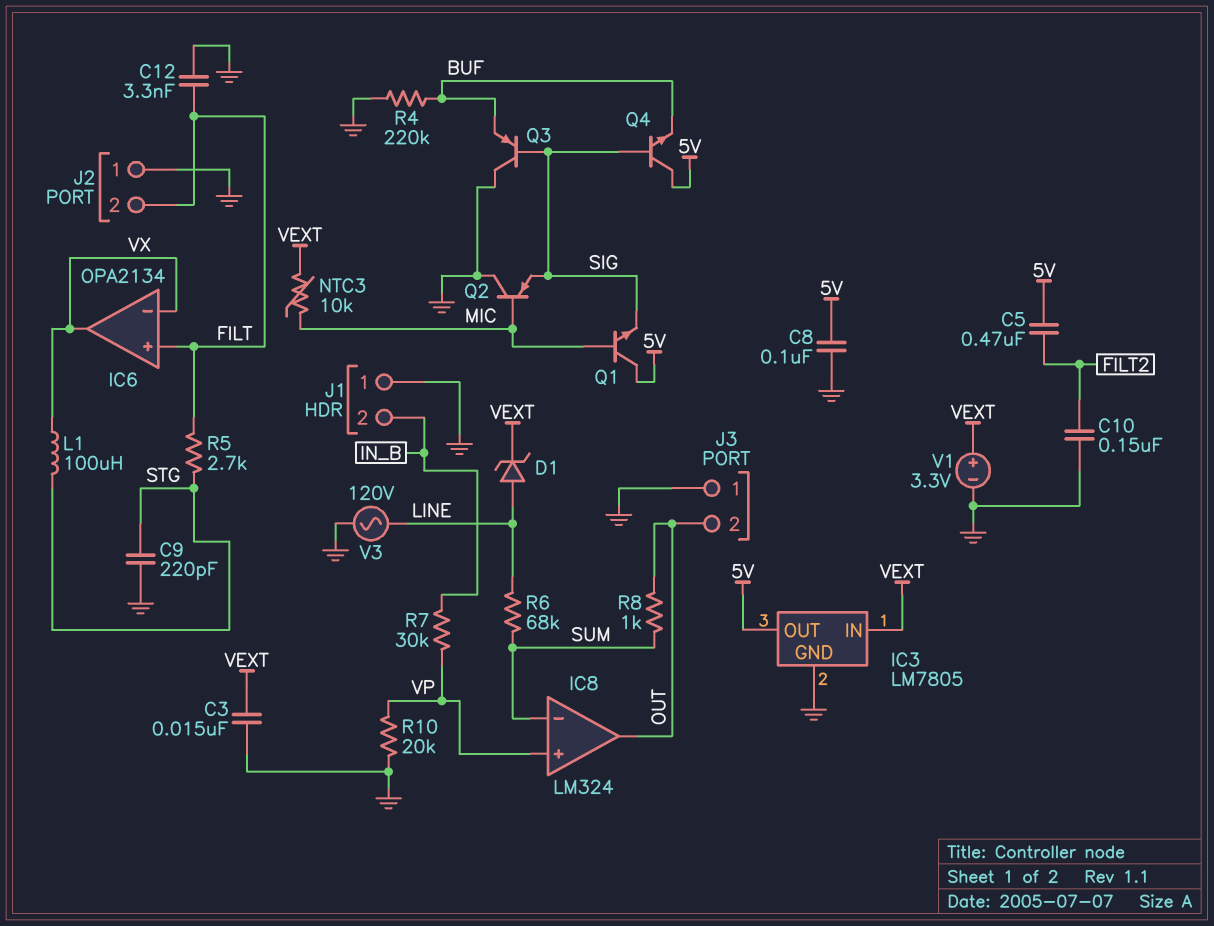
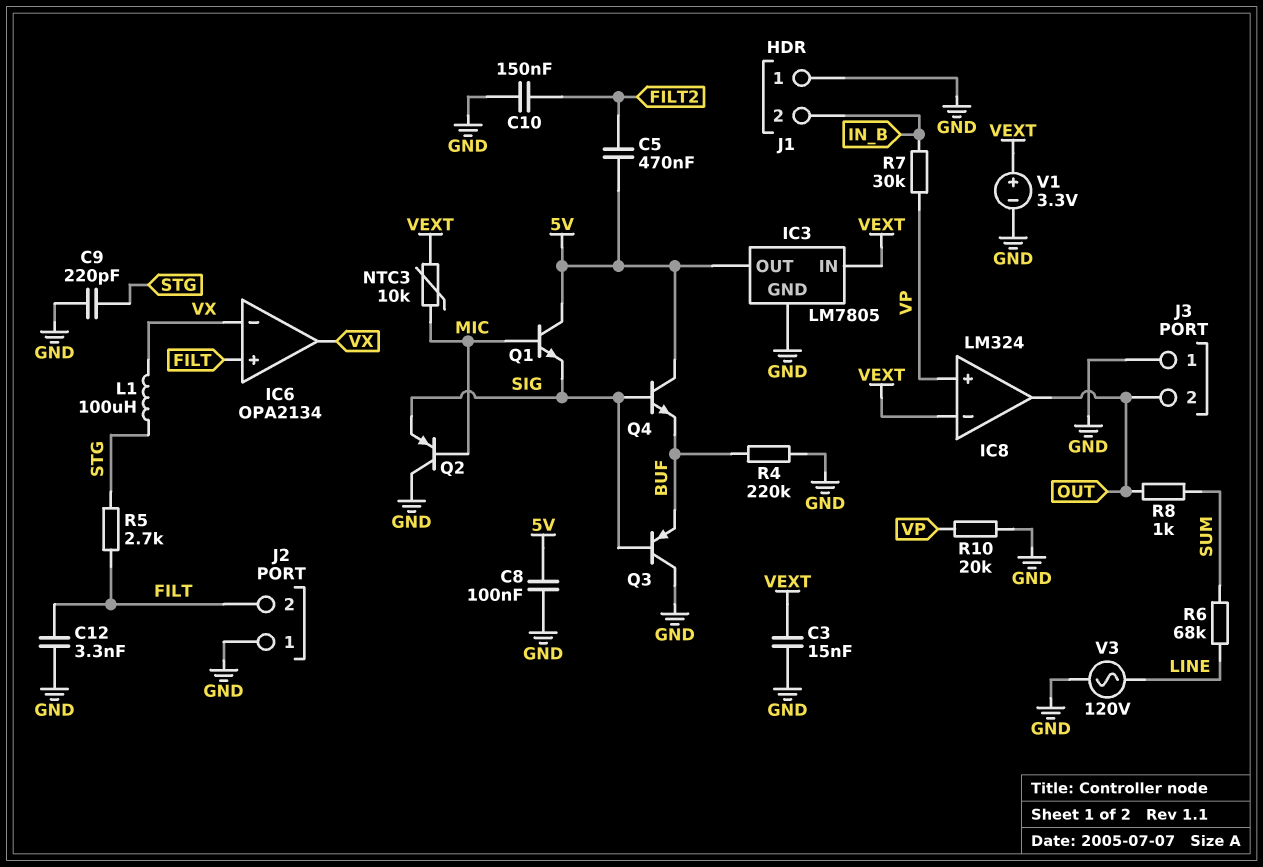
D1: zener (A LINE, K VEXT) -> none
IC8 pin in-: SUM -> VEXT

